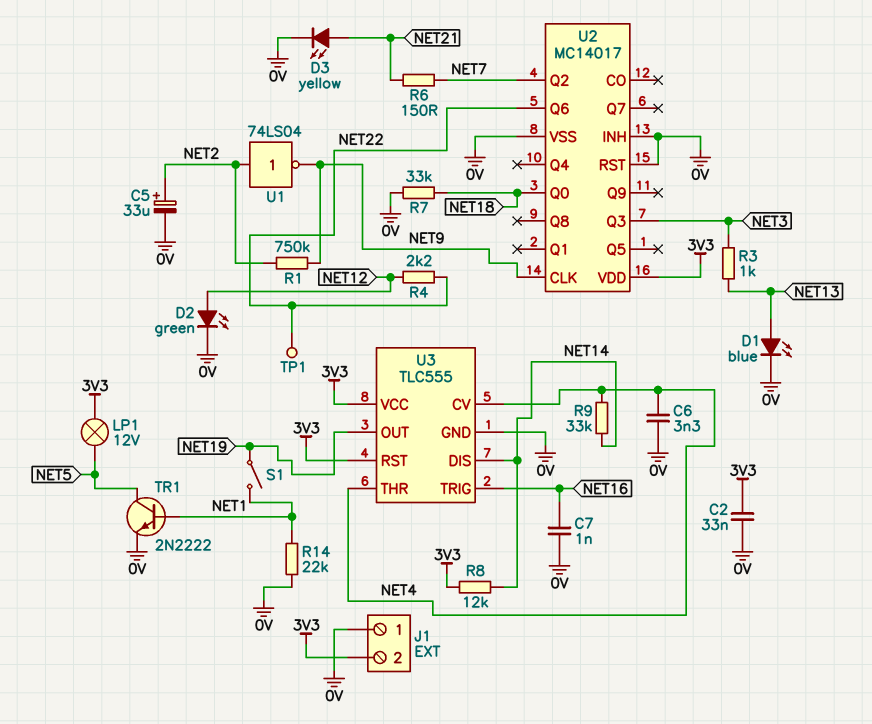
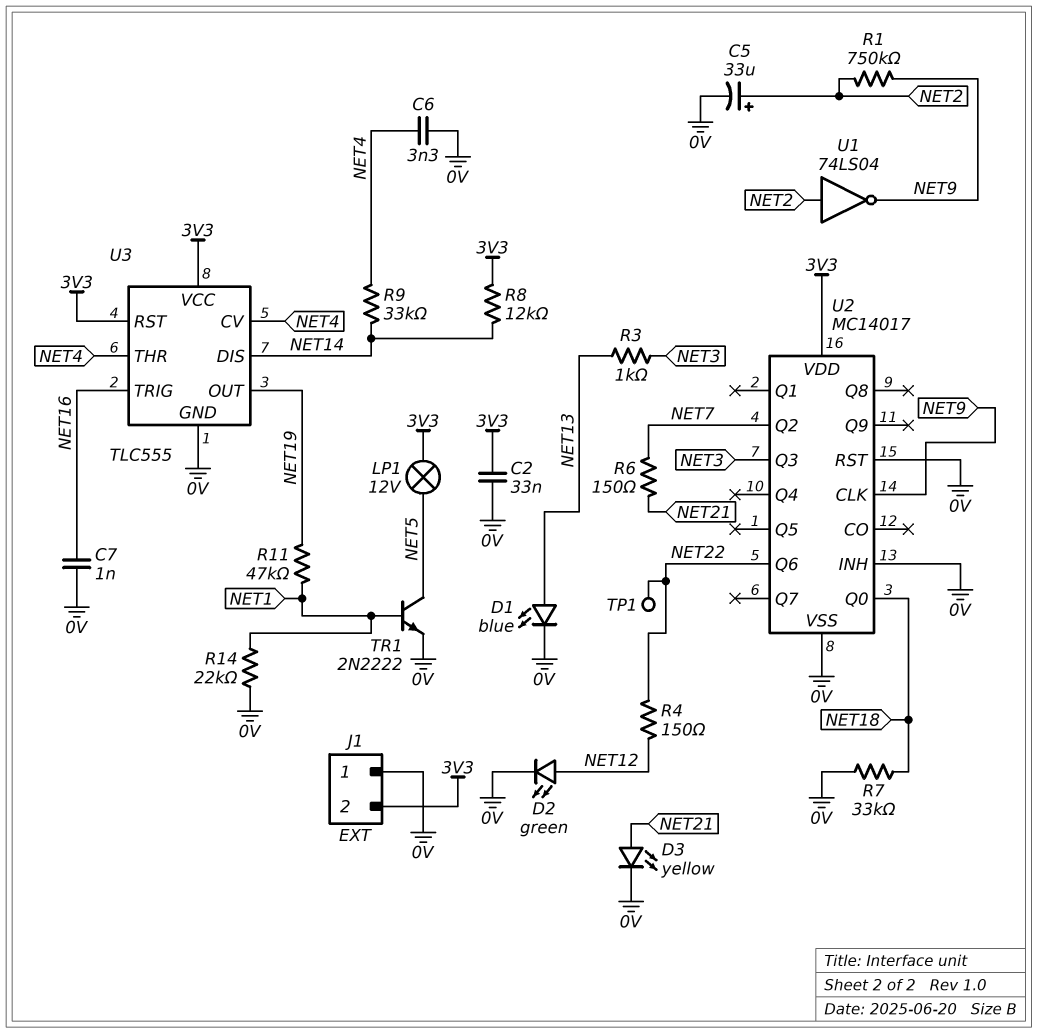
R4: 2.2k (NET12, NET22) -> 150 (NET12, NET22)
R11: none -> 47k (NET1, NET19)
S1: switch (NET1, NET19) -> none

